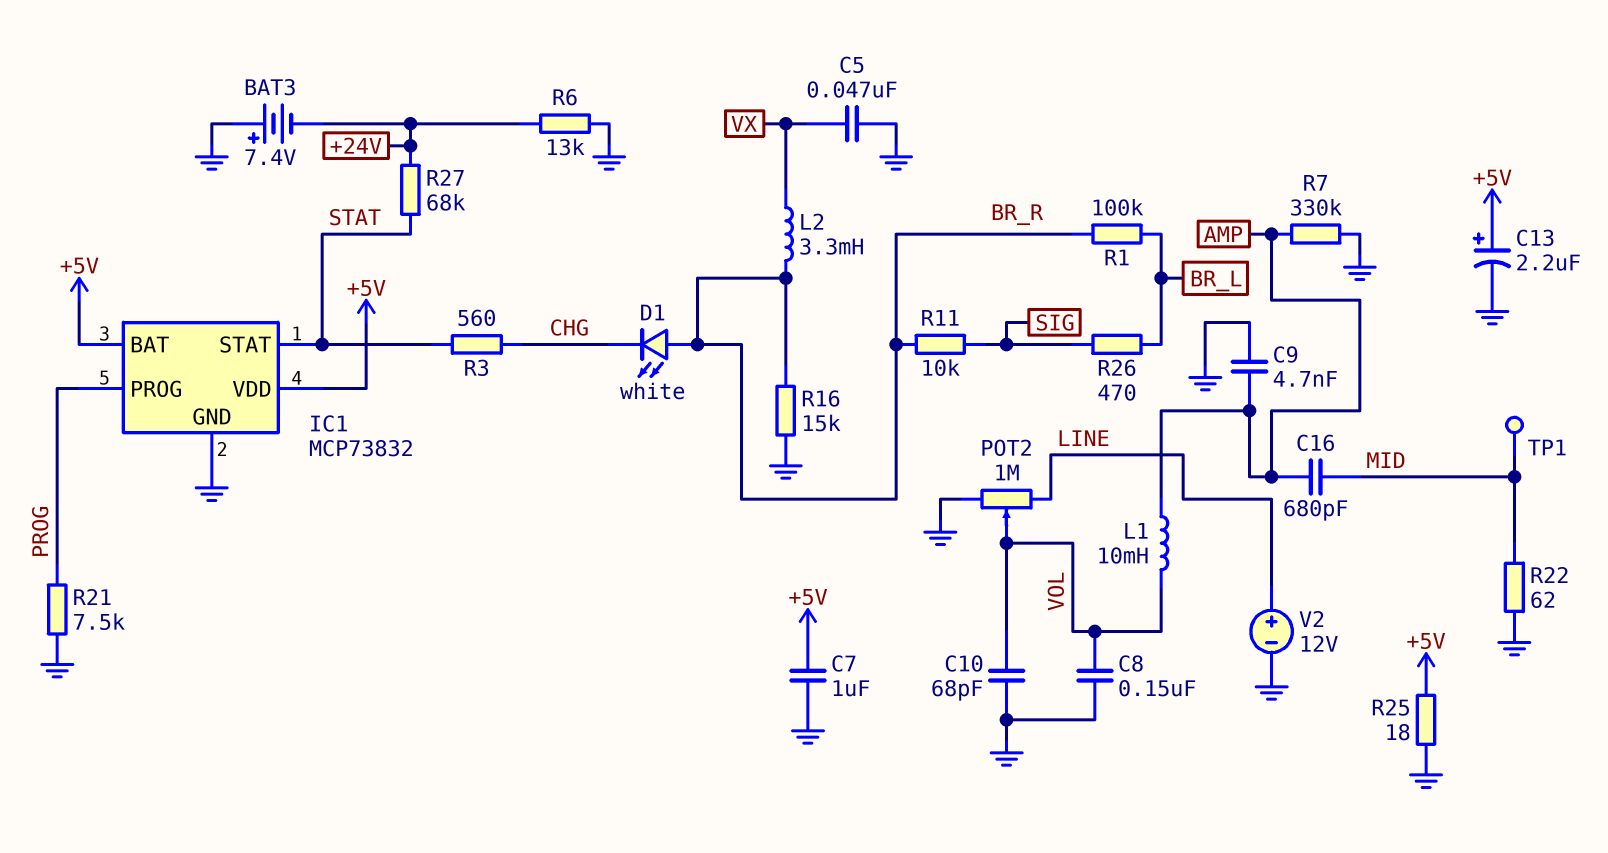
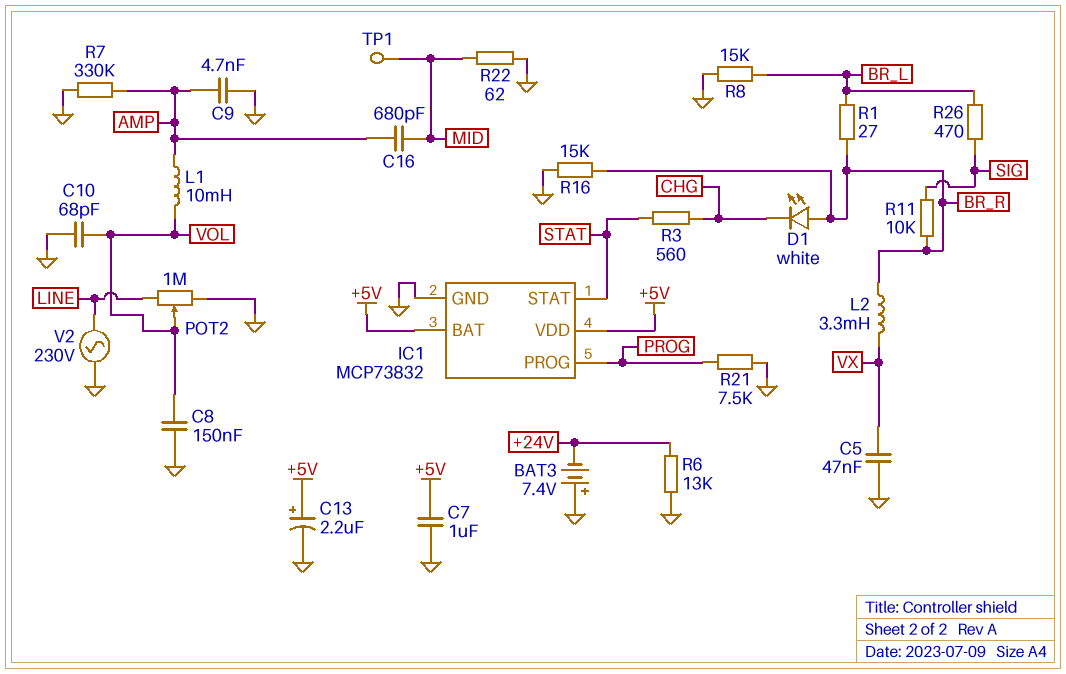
R1: 100k (BR_L, BR_R) -> 27 (BR_L, BR_R)
R8: none -> 15k (BR_L, GND)
R25: 18 (+5V, GND) -> none
R27: 68k (+24V, STAT) -> none
V2: 12V (plus LINE, minus GND) -> AC 230V (GND, LINE)

